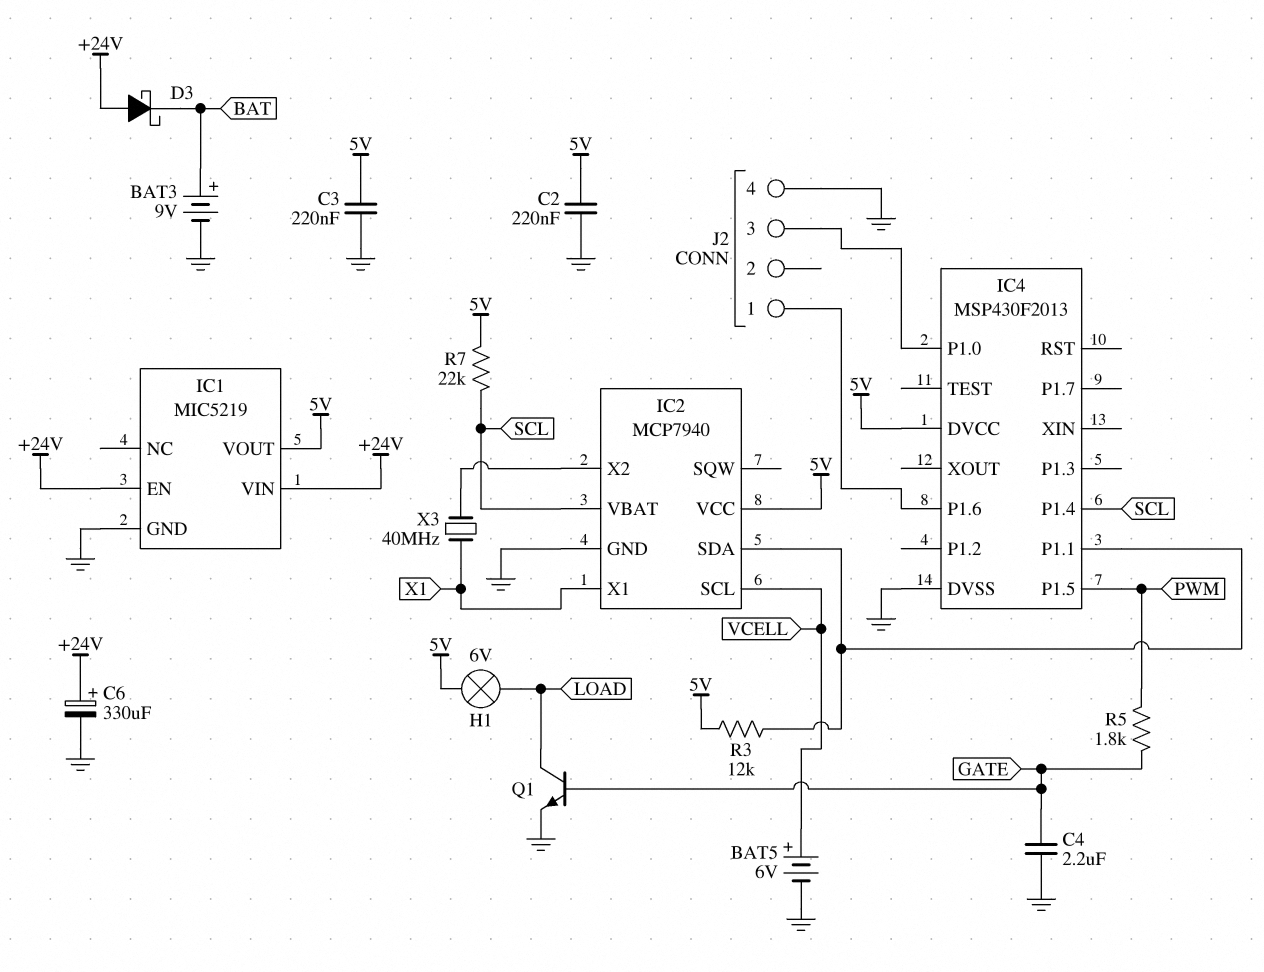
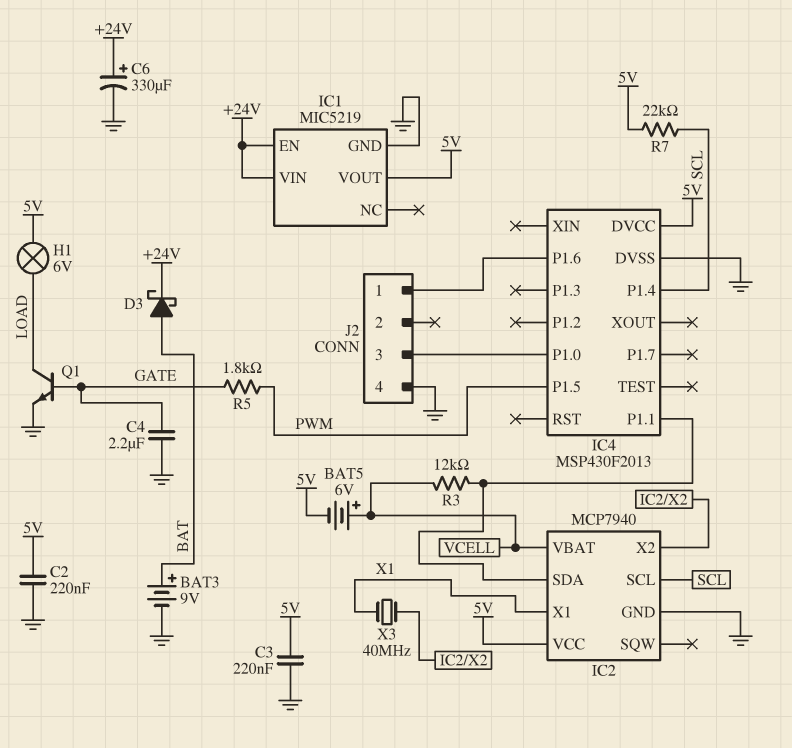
BAT5: 6V (plus VCELL, minus GND) -> 6V (plus VCELL, minus 5V)
D3: schottky (A +24V, K BAT) -> schottky (A BAT, K +24V)
IC2 pin SCL: VCELL -> SCL
IC2 pin VBAT: SCL -> VCELL
R3: 12k (5V, IC2/SDA) -> 12k (IC2/SDA, VCELL)

